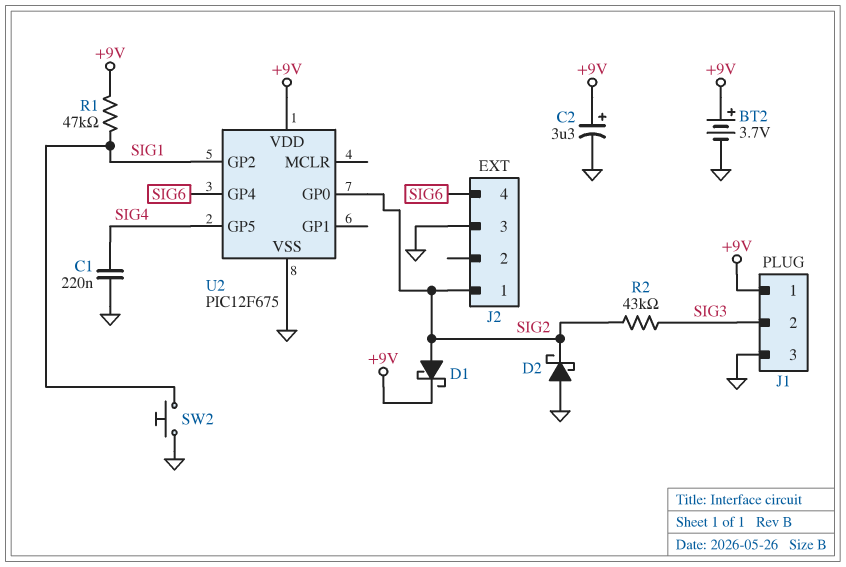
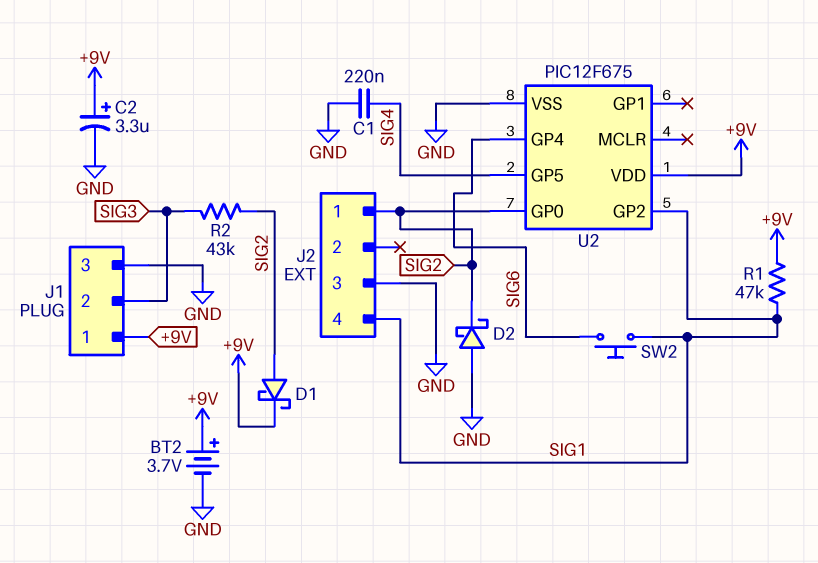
J2 pin 4: SIG6 -> SIG1
SW2: button (GND, SIG1) -> button (SIG1, SIG6)

